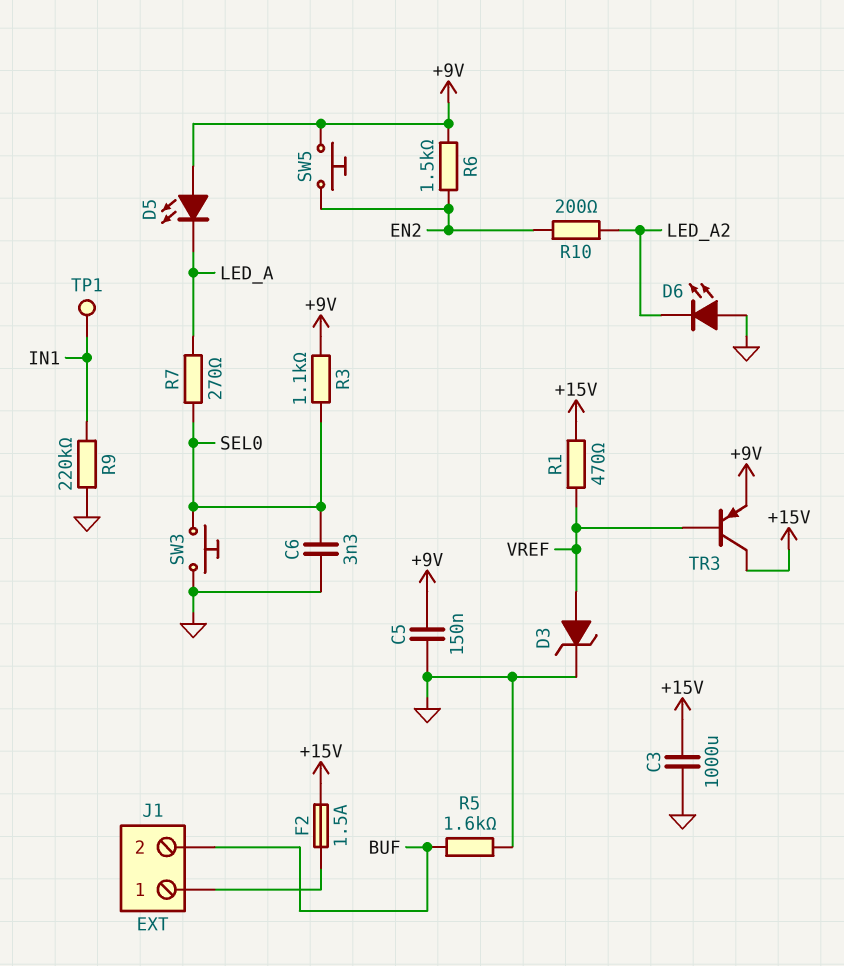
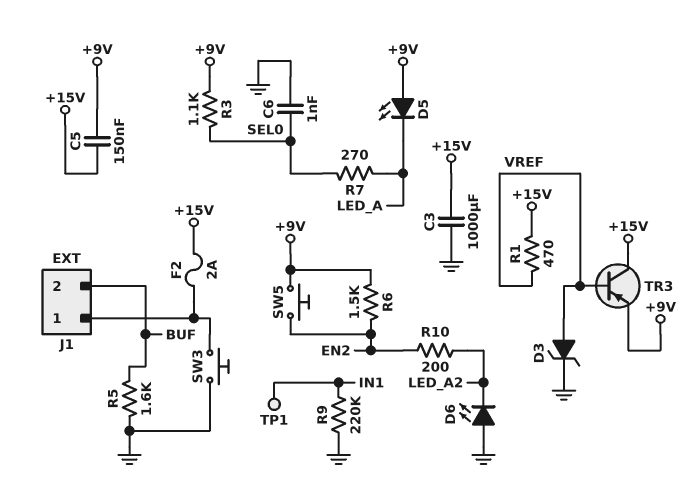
C5: 150nF (+9V, GND) -> 150nF (+9V, +15V)
C6: 3.3nF (GND, SEL0) -> 1nF (GND, SEL0)
F2: 1.5A (+15V, J1/1) -> 2A (+15V, J1/1)
SW3: button (GND, SEL0) -> button (GND, J1/1)

